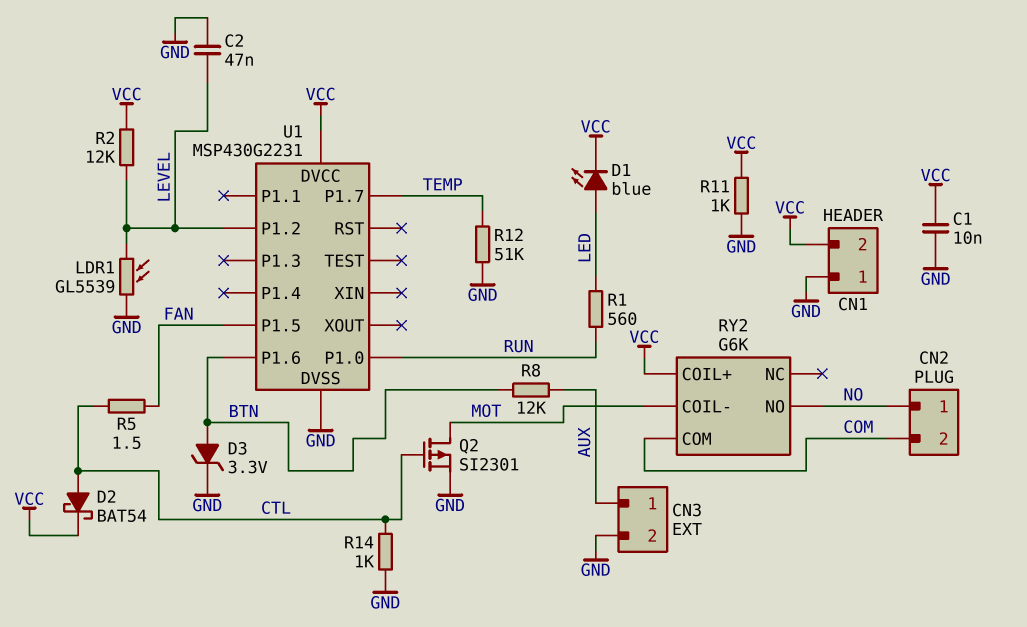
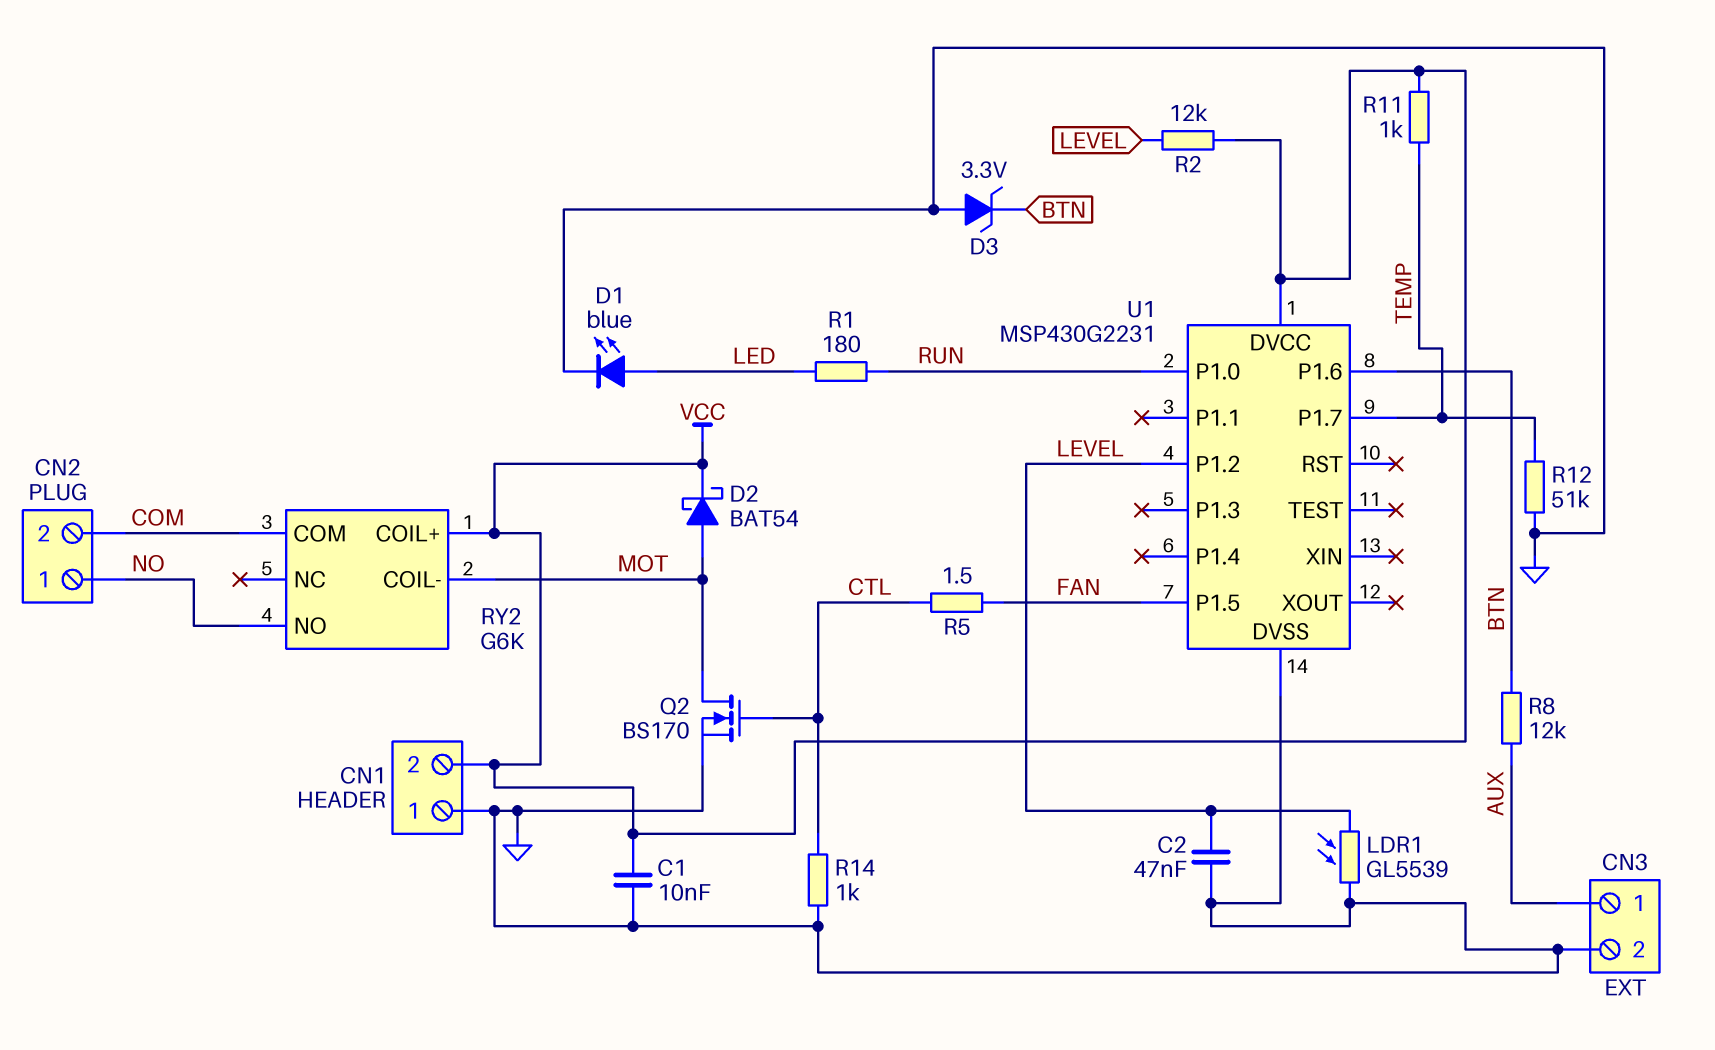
D1: LED blue (A LED, K VCC) -> LED blue (A LED, K GND)
D2: schottky BAT54 (A CTL, K VCC) -> schottky BAT54 (A MOT, K VCC)
D3: zener 3.3V (A BTN, K GND) -> zener 3.3V (A GND, K BTN)
Q2: PMOS SI2301 (G CTL, D MOT, S GND) -> NMOS BS170 (G CTL, D MOT, S GND)
R1: 560 (LED, RUN) -> 180 (LED, RUN)
R11: 1k (GND, VCC) -> 1k (TEMP, VCC)

